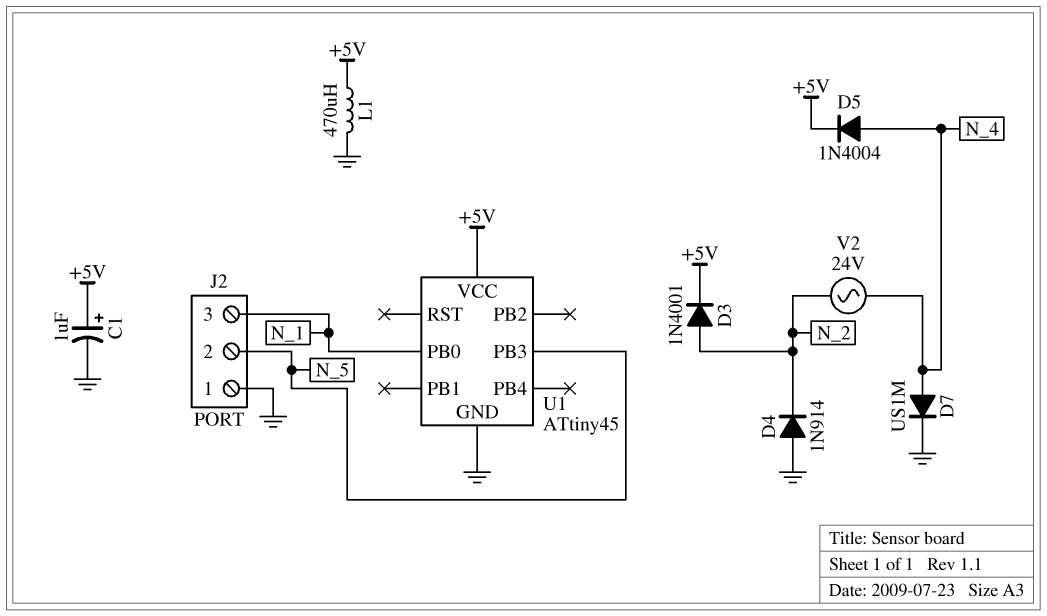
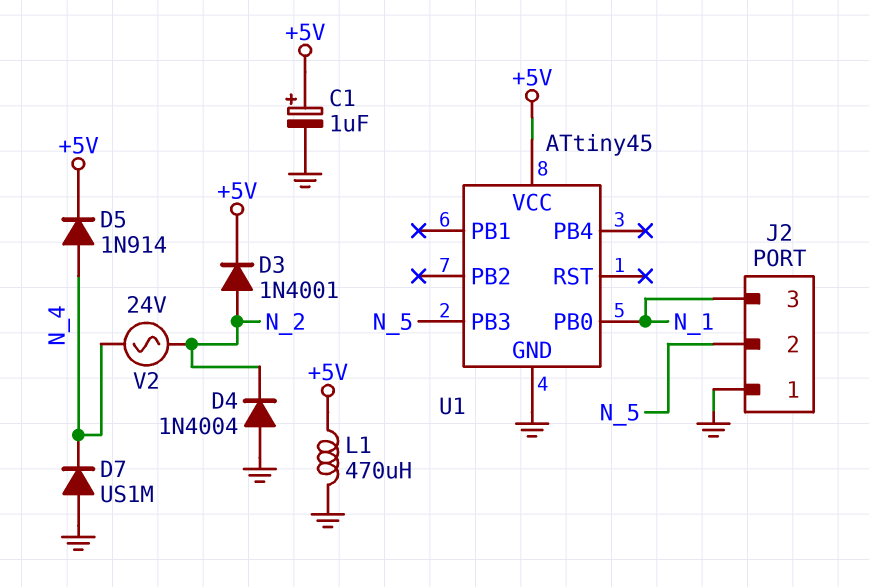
D4: diode 1N914 (A GND, K N_2) -> diode 1N4004 (A GND, K N_2)
D5: diode 1N4004 (A N_4, K +5V) -> diode 1N914 (A N_4, K +5V)
D7: diode US1M (A N_4, K GND) -> diode US1M (A GND, K N_4)

